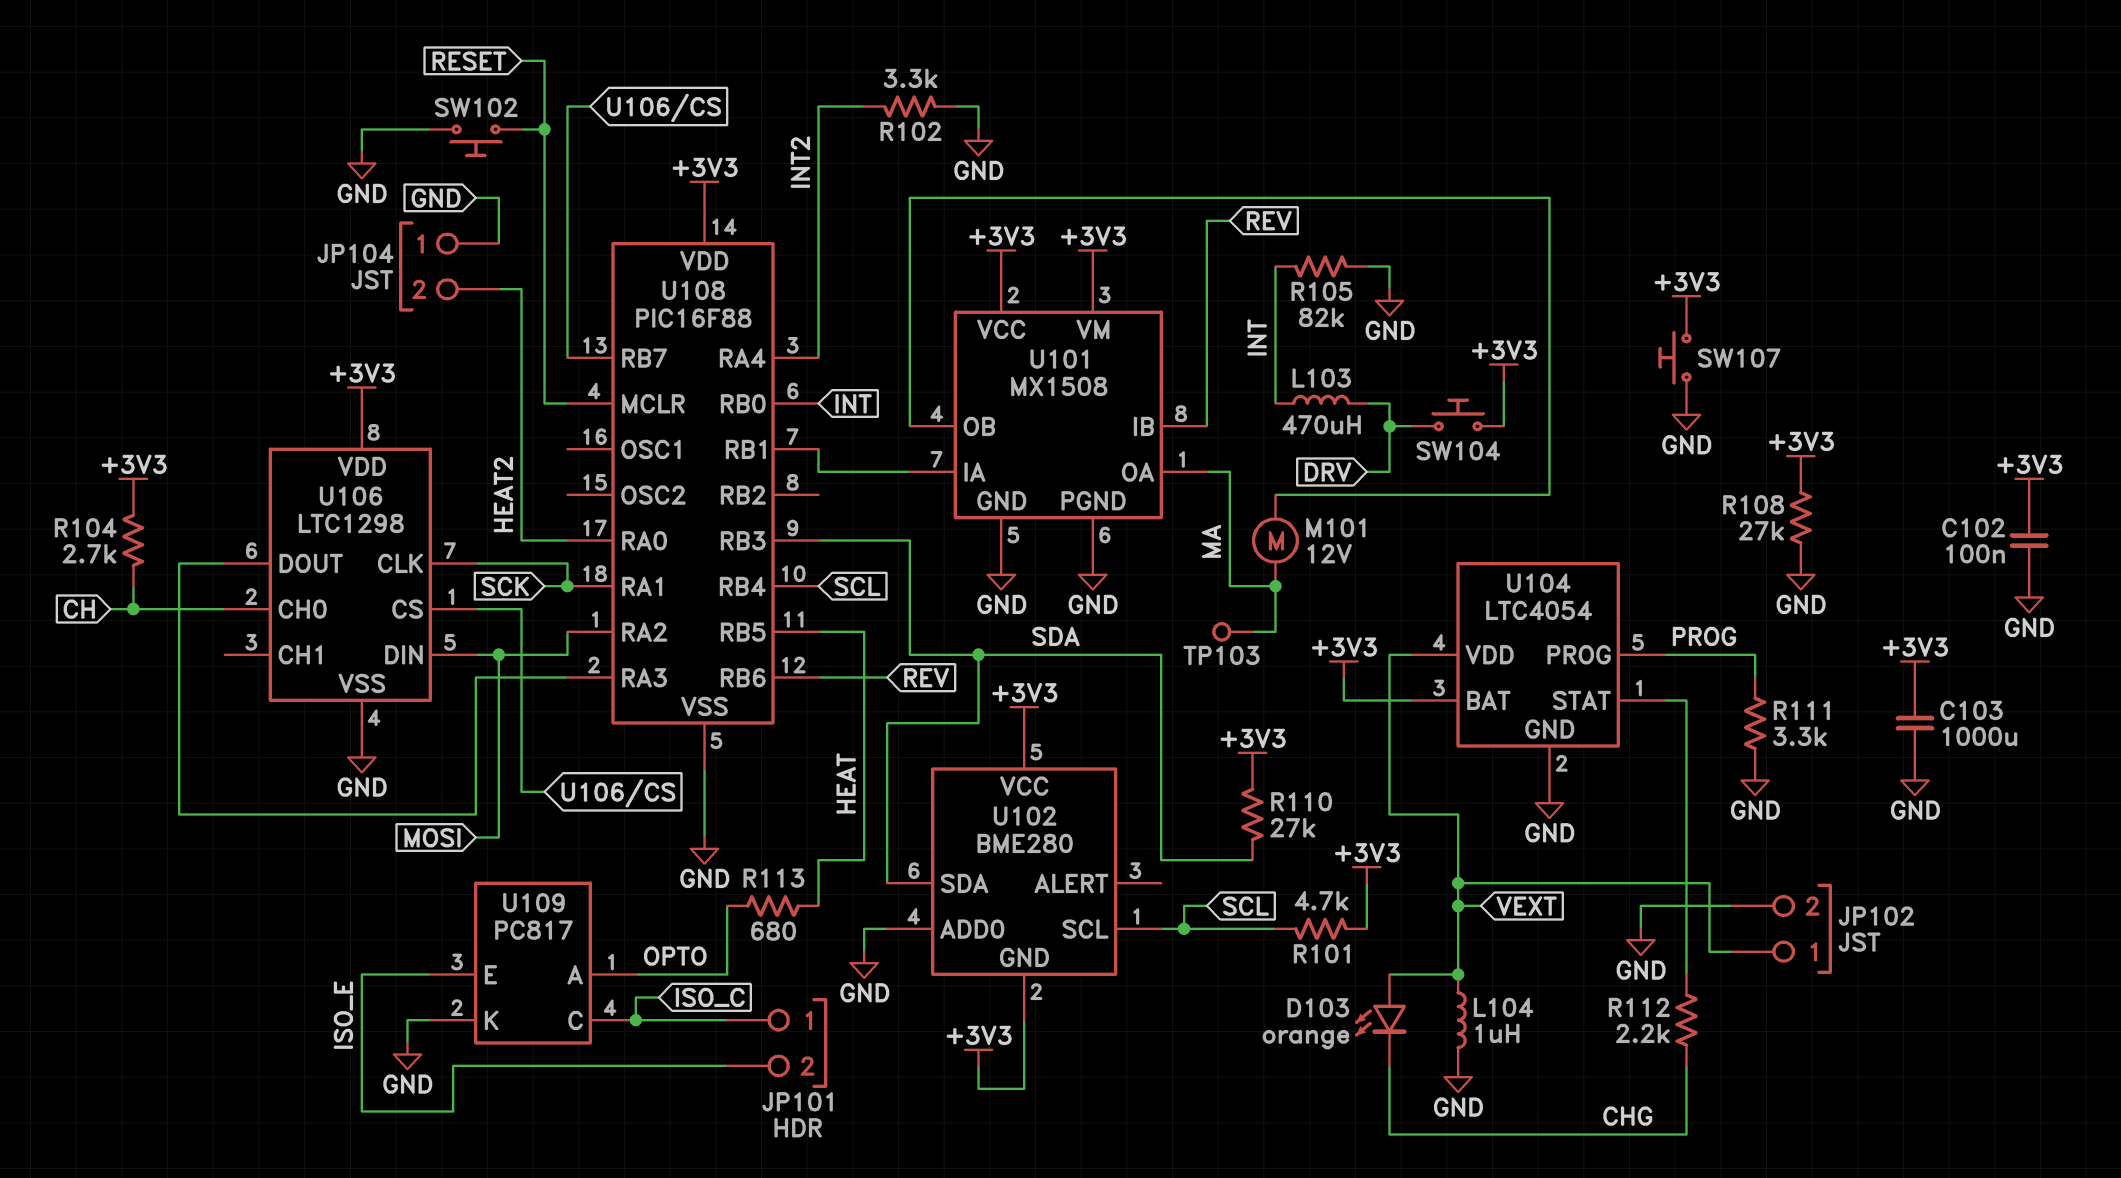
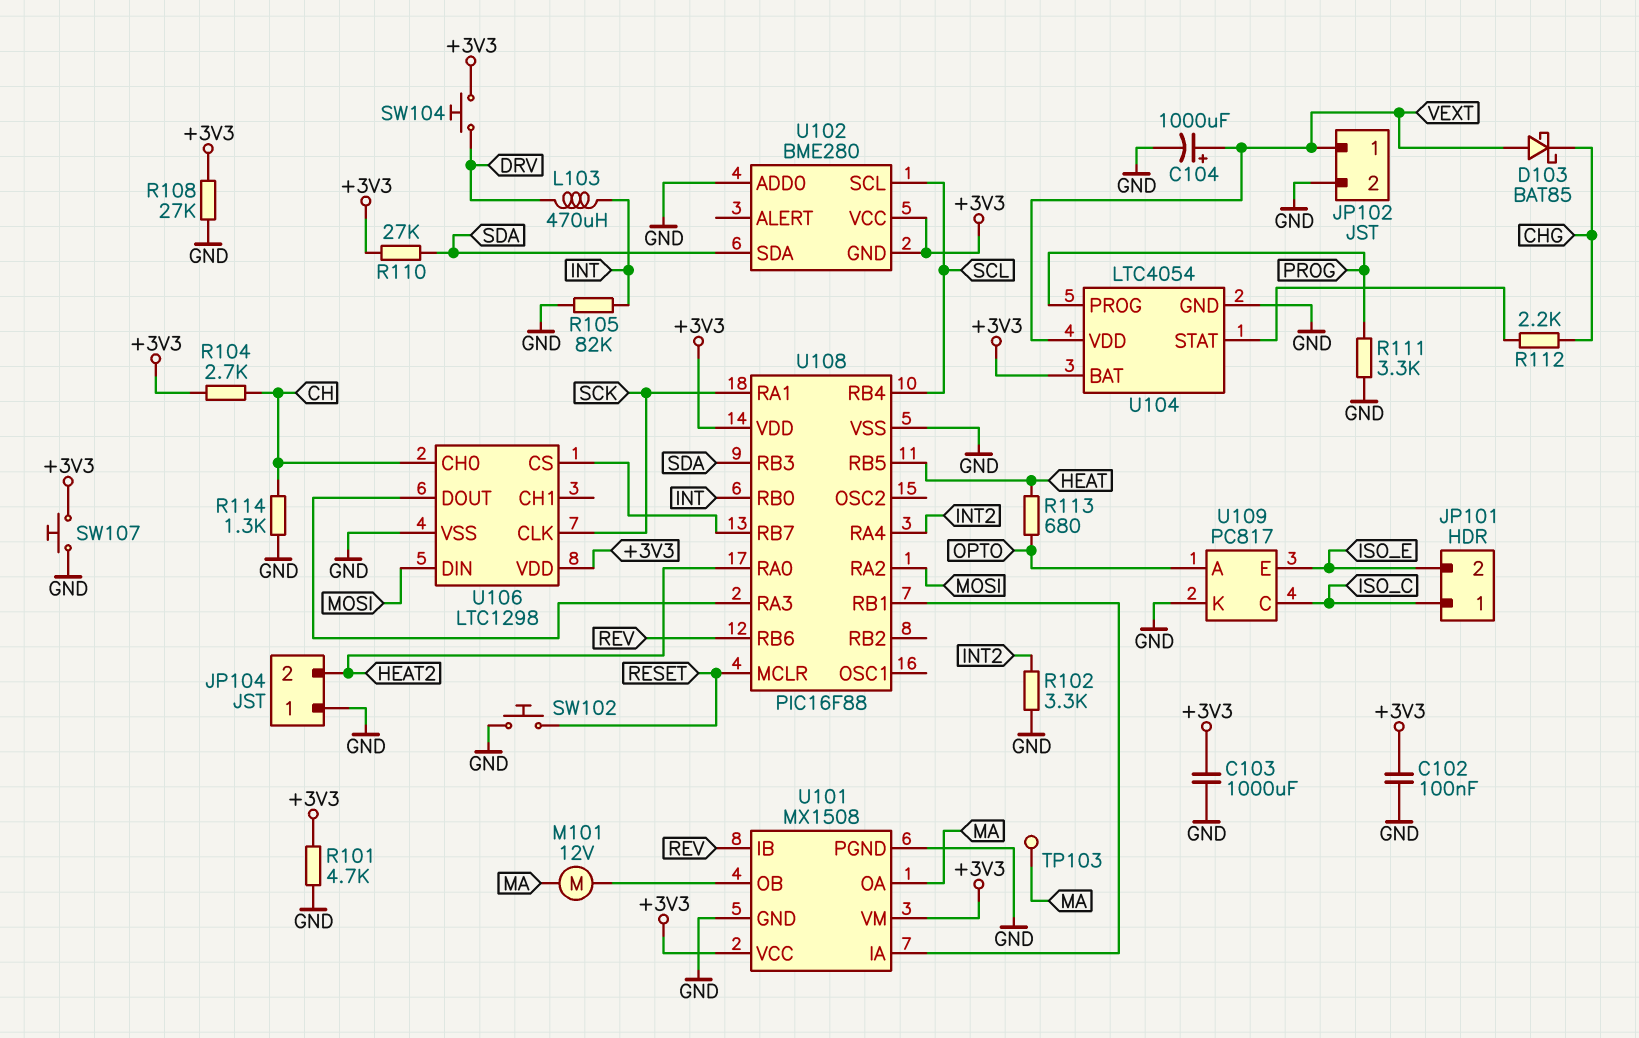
C104: none -> 1000uF (plus VEXT, minus GND)
D103: LED orange (A VEXT, K CHG) -> schottky BAT85 (A VEXT, K CHG)
L104: 1uH (GND, VEXT) -> none
R101: 4.7k (+3V3, SCL) -> 4.7k (+3V3, GND)
R114: none -> 1.3k (CH, GND)

